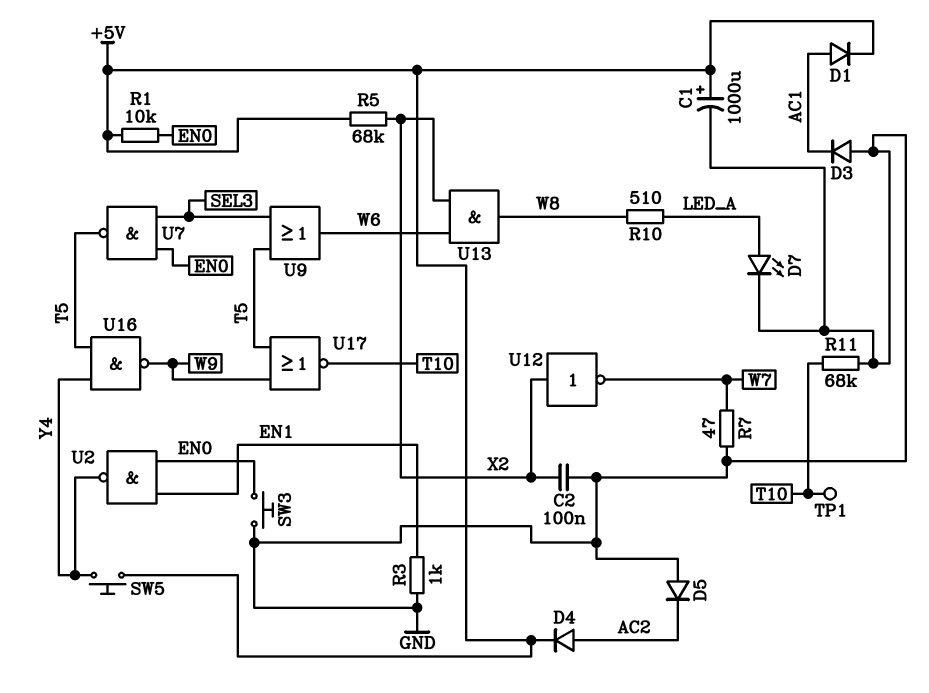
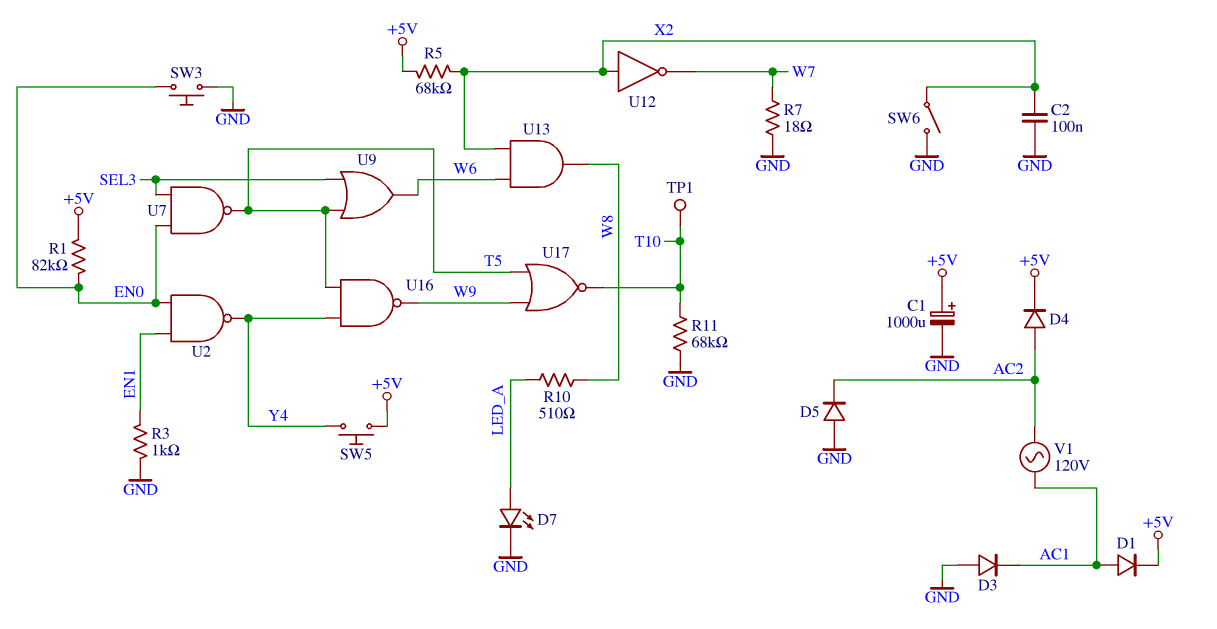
R1: 10k (+5V, EN0) -> 82k (+5V, EN0)
R7: 47 (GND, W7) -> 18 (GND, W7)
SW6: none -> switch (GND, X2)
V1: none -> AC 120V (AC1, AC2)

